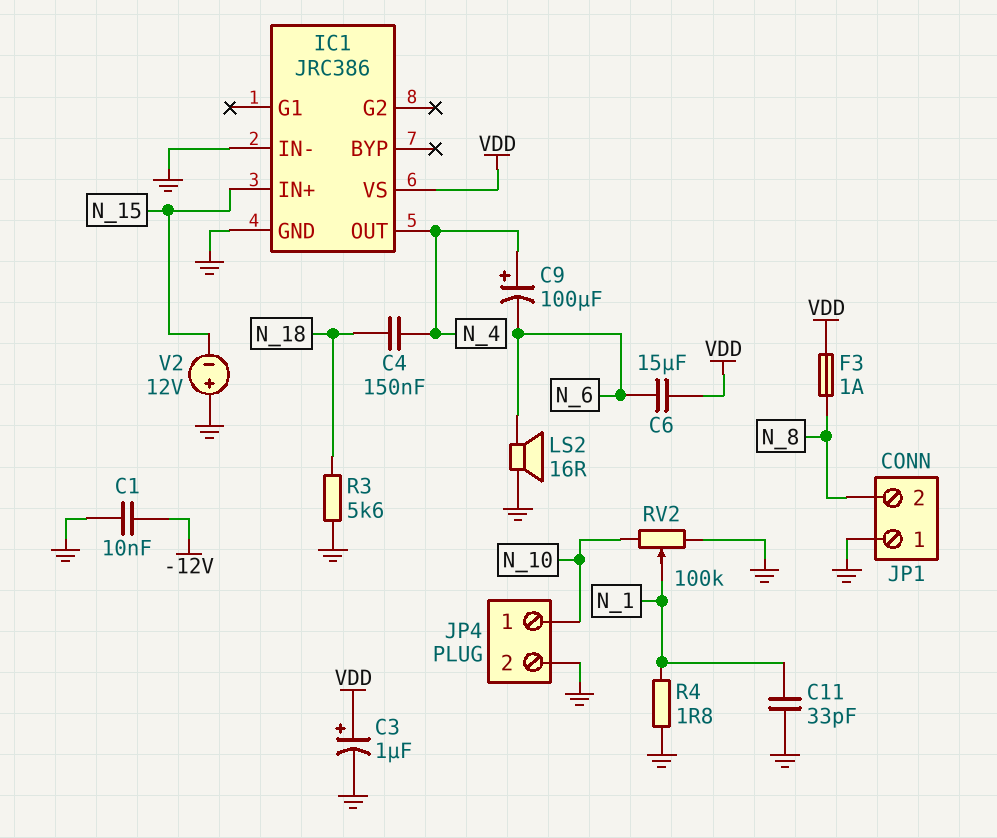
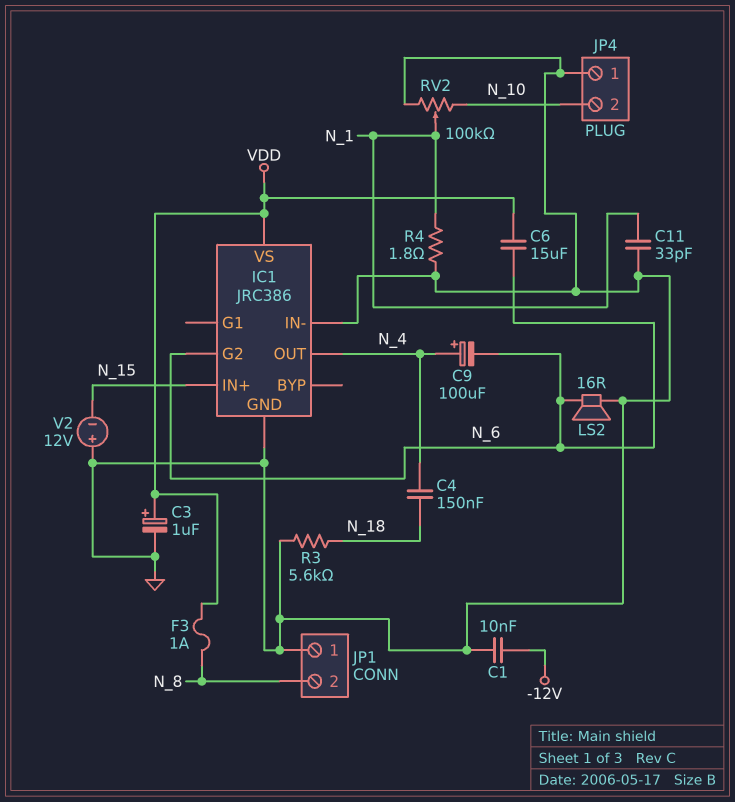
IC1 pin G2: none -> N_6
JP4 pin 1: N_10 -> GND
JP4 pin 2: GND -> N_10

